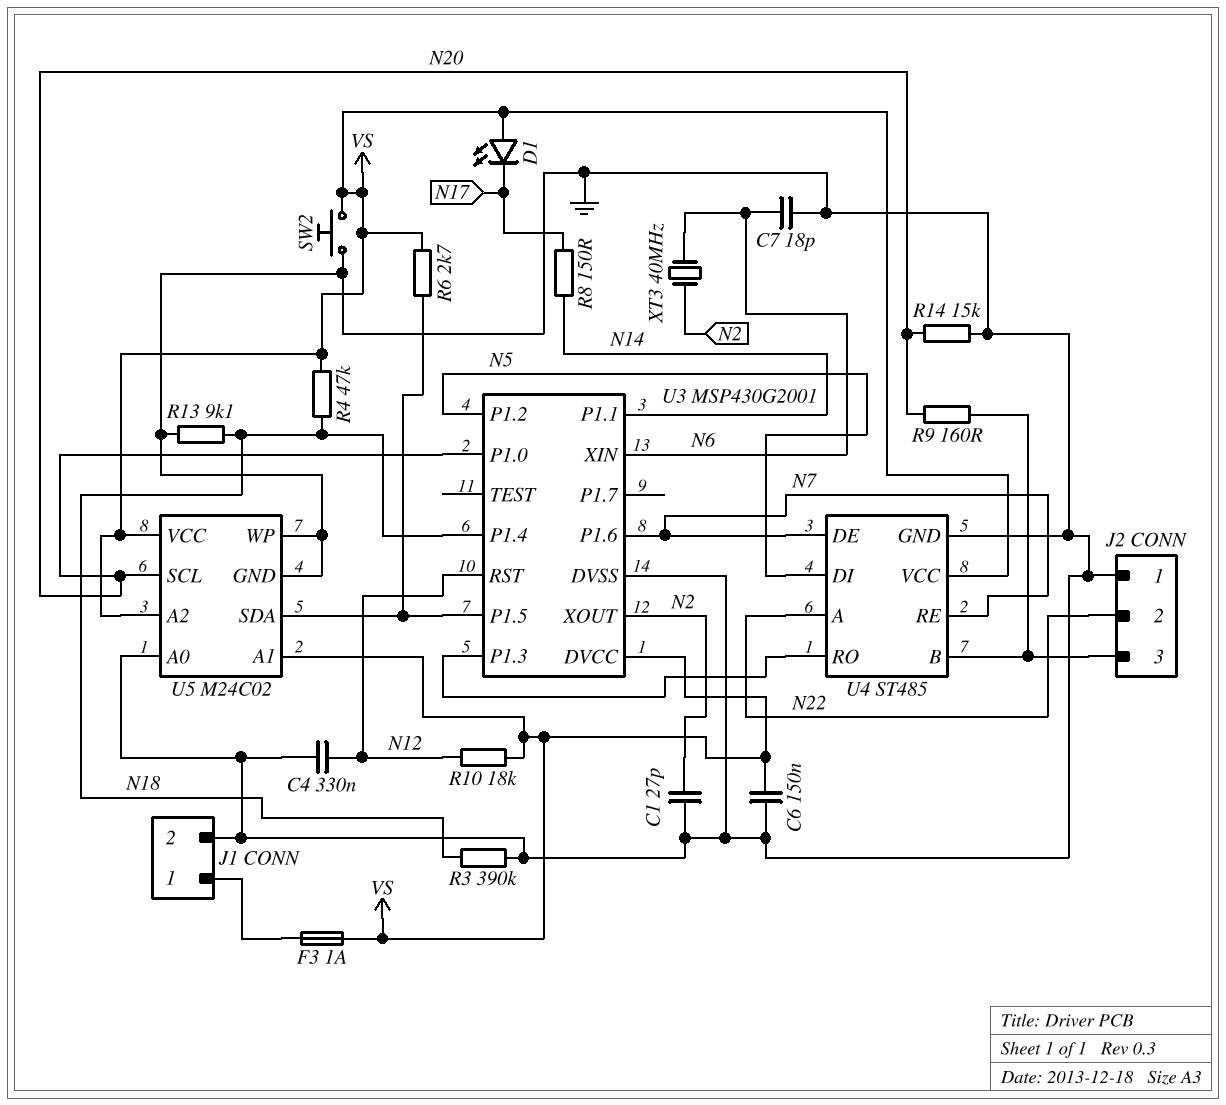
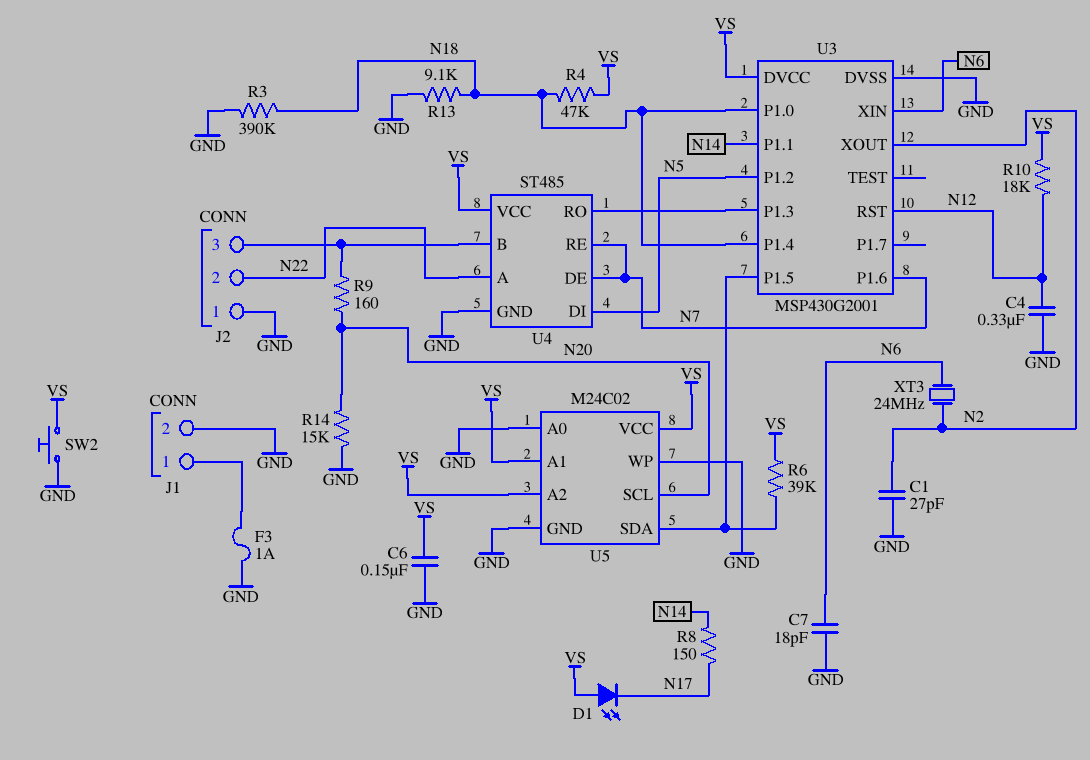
F3: 1A (J1/1, VS) -> 1A (GND, J1/1)
R6: 2.7k (U3/P1.5, VS) -> 39k (U3/P1.5, VS)
U3 pin P1.0: N20 -> N18
XT3: 40MHz (N2, N6) -> 24MHz (N2, N6)

